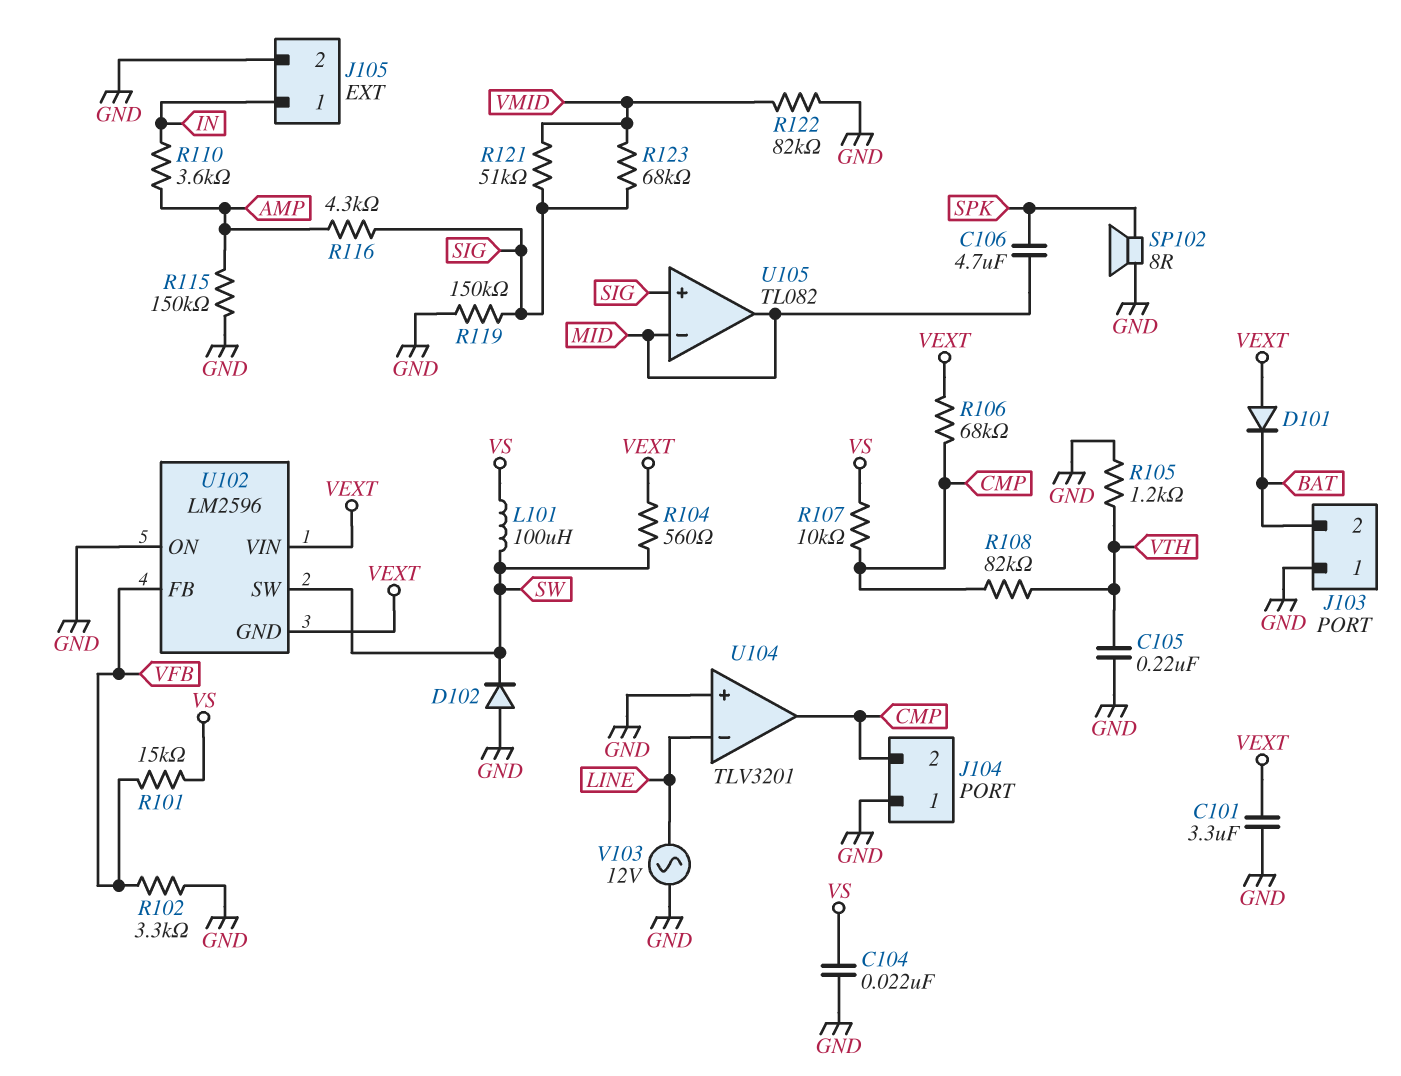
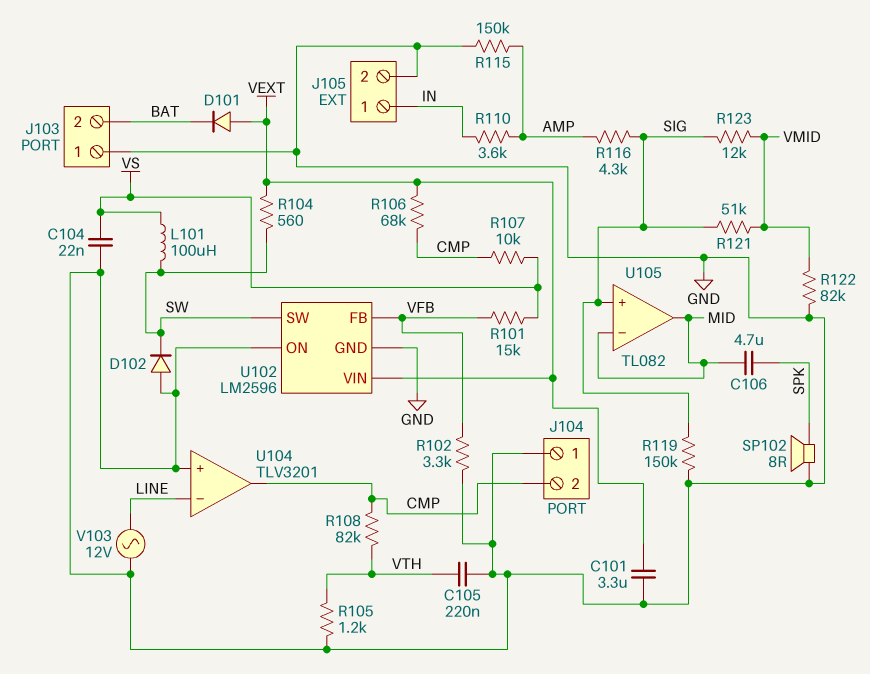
R123: 68k (SIG, VMID) -> 12k (SIG, VMID)
U102 pin GND: VEXT -> GND

